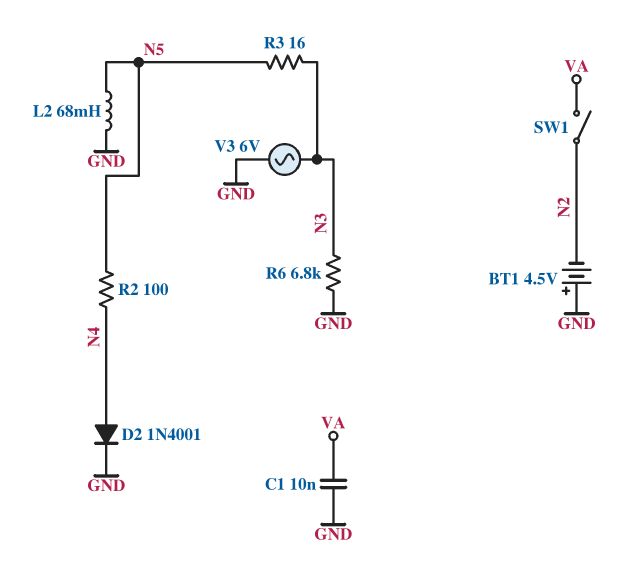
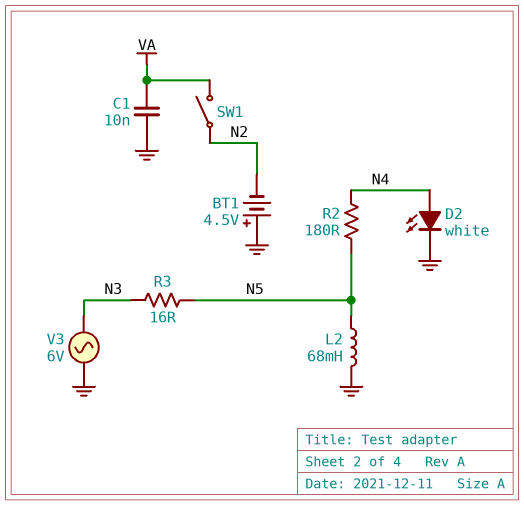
D2: diode 1N4001 (A N4, K GND) -> LED white (A N4, K GND)
R2: 100 (N4, N5) -> 180 (N4, N5)
R6: 6.8k (GND, N3) -> none

